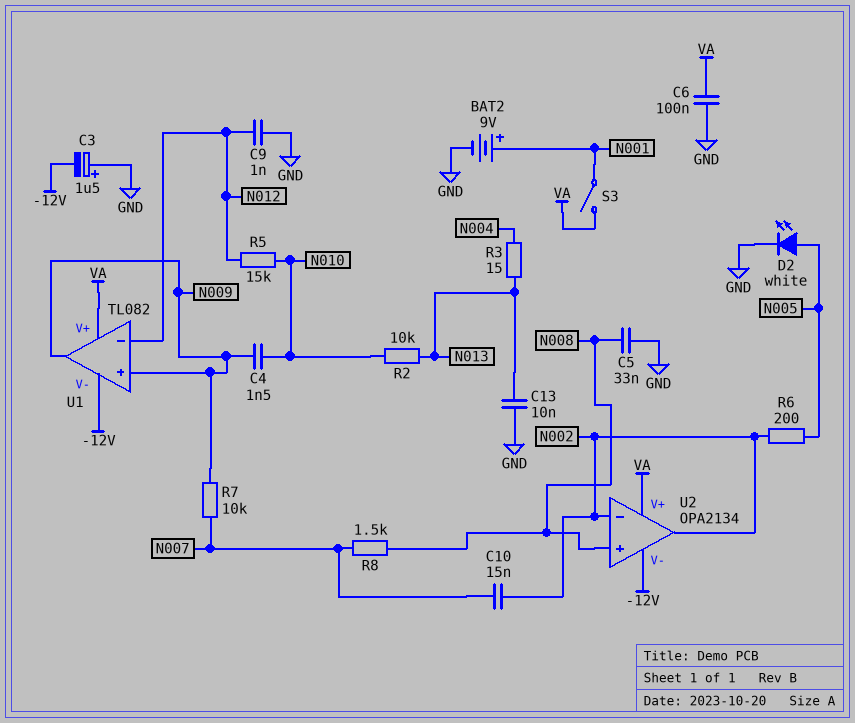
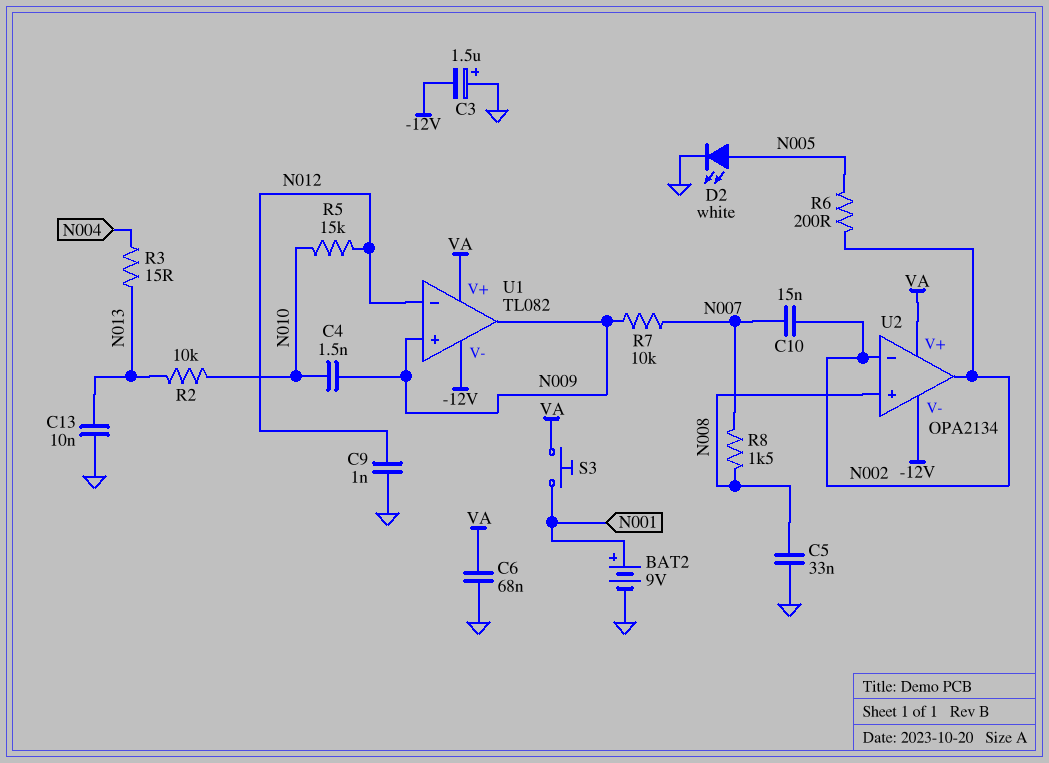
C6: 100nF (GND, VA) -> 68nF (GND, VA)
S3: switch (N001, VA) -> button (N001, VA)

